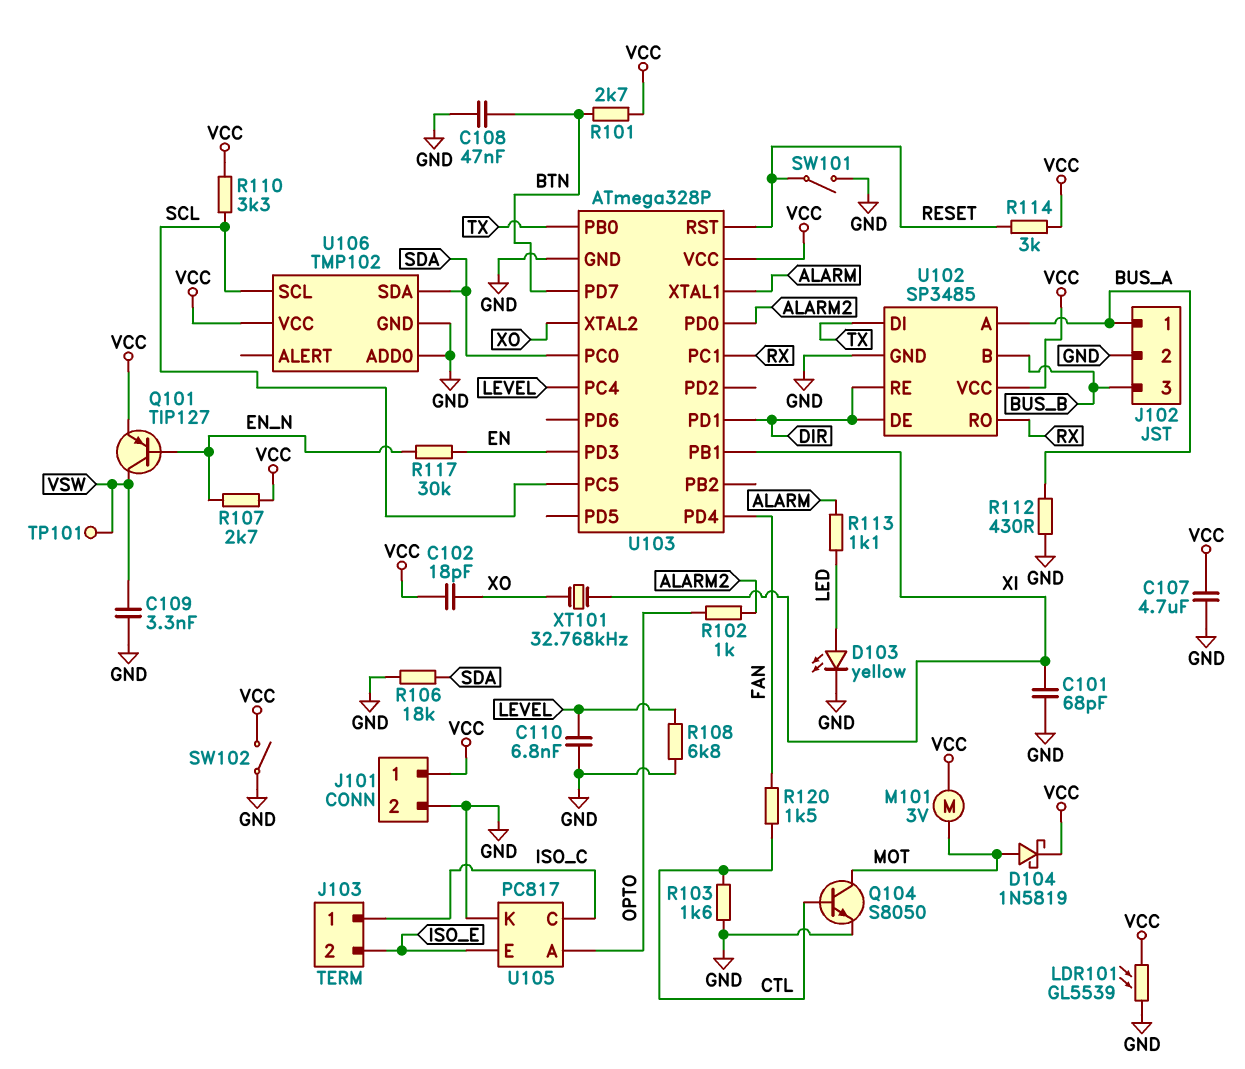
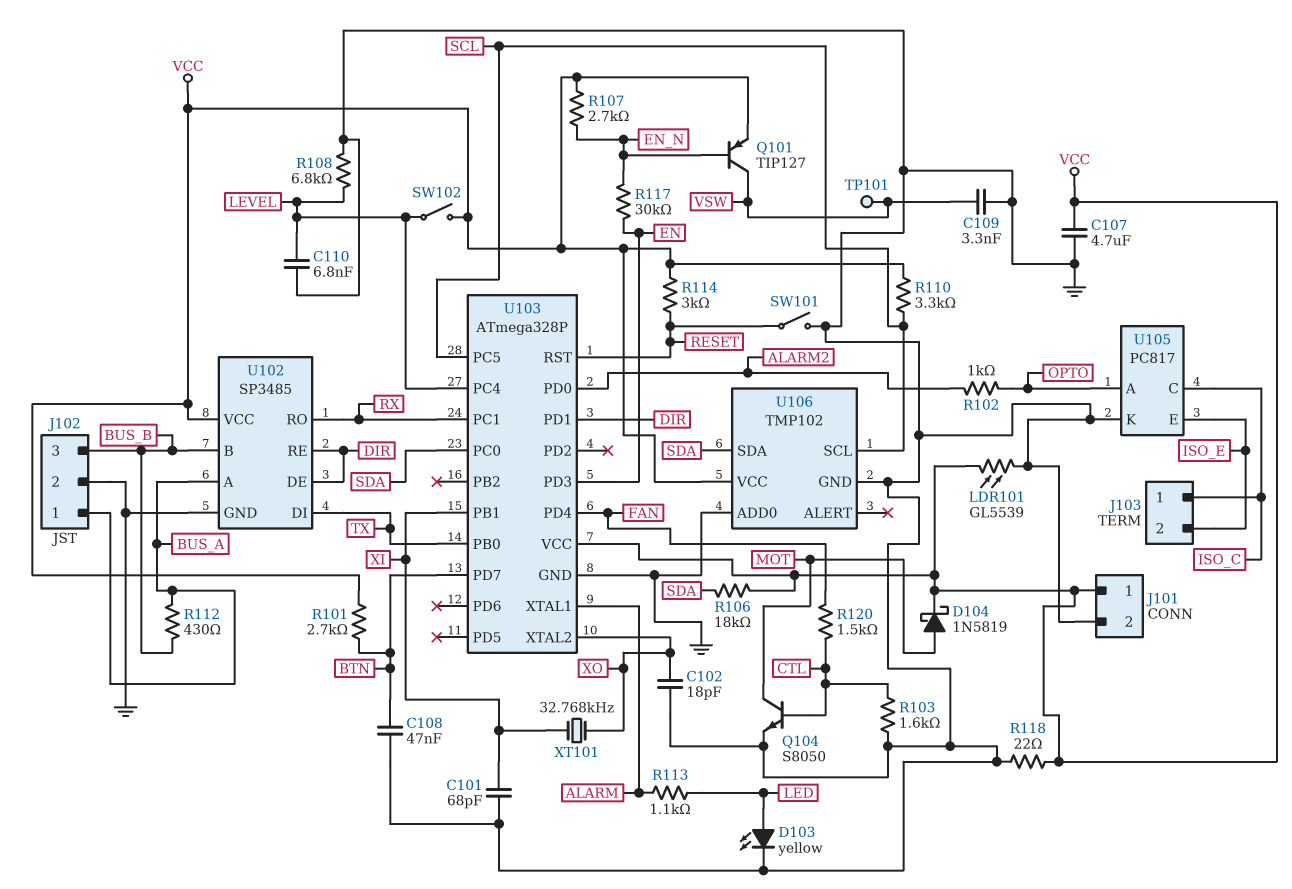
C102: 18pF (VCC, XO) -> 18pF (GND, XO)
M101: motor 3V (MOT, VCC) -> none
R106: 18k (GND, SDA) -> 18k (SDA, VCC)
R112: 430 (BUS_A, GND) -> 430 (BUS_A, BUS_B)
R118: none -> 22 (GND, VCC)
SW102: switch (GND, VCC) -> switch (LEVEL, VCC)

